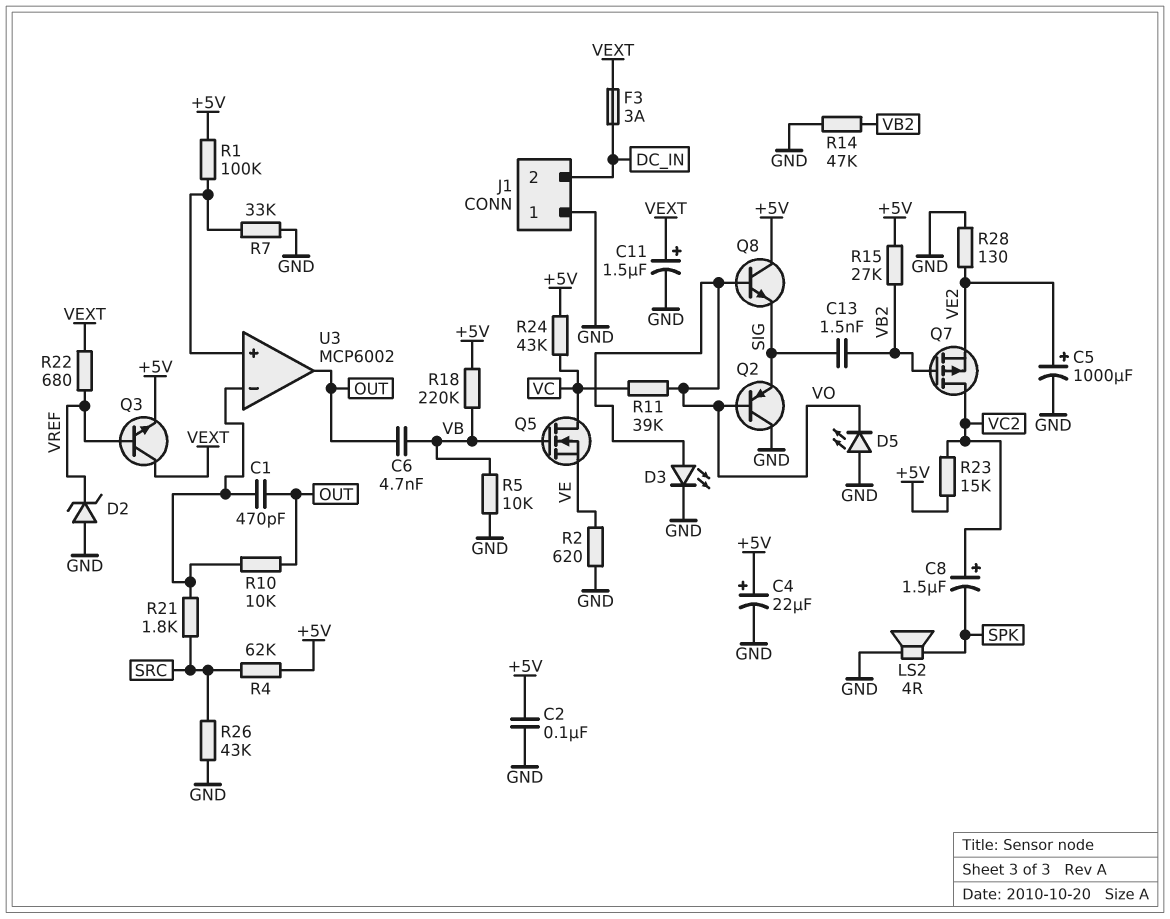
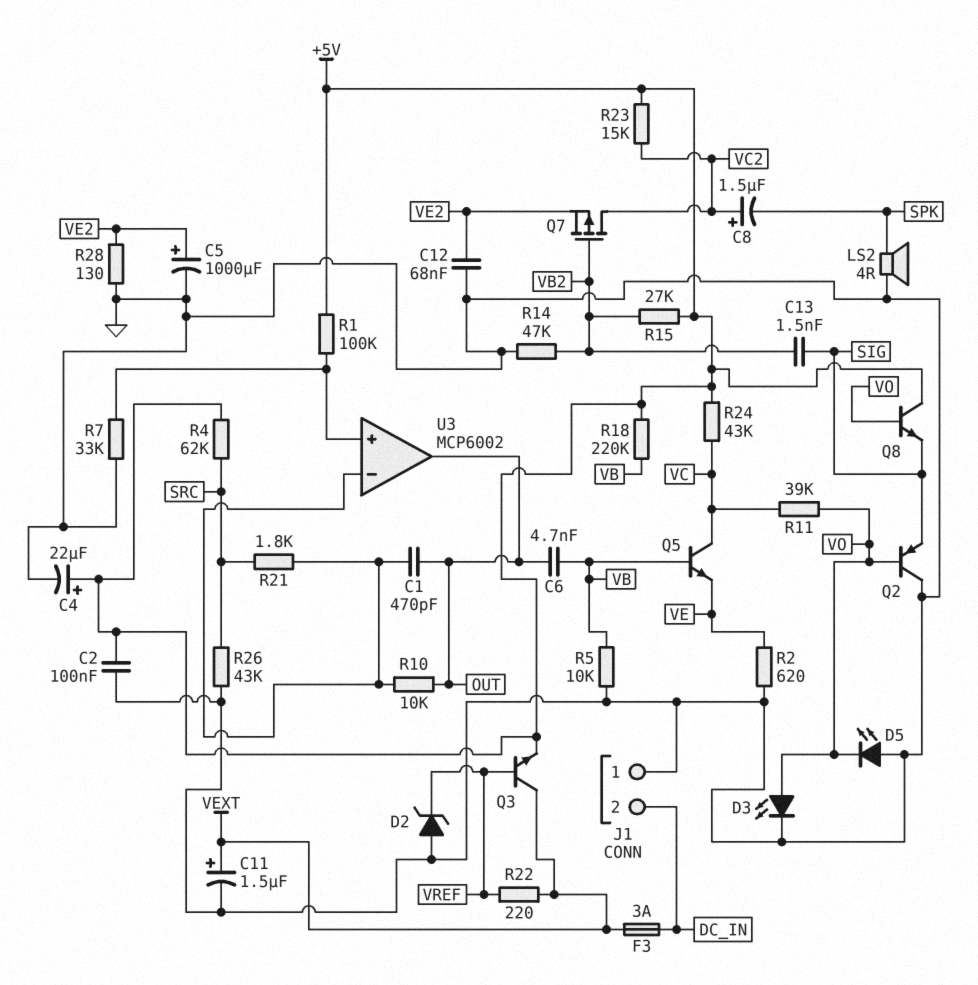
C12: none -> 68nF (GND, VE2)
Q5: NMOS (G VB, D VC, S VE) -> NPN (B VB, C VC, E VE)
R22: 680 (VEXT, VREF) -> 220 (VEXT, VREF)

